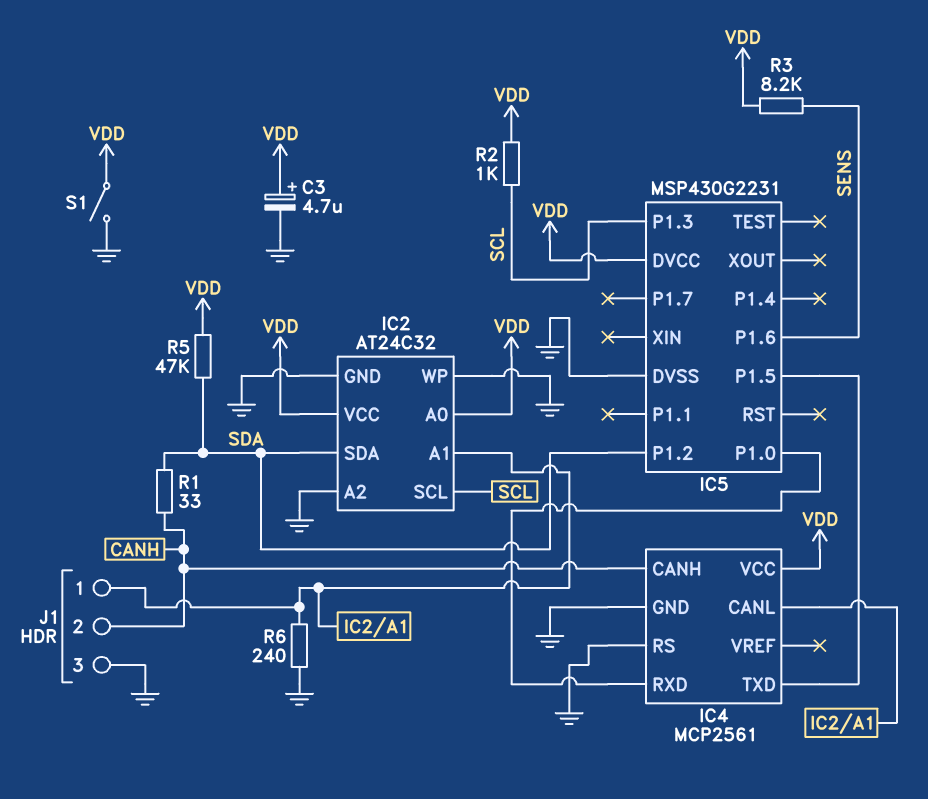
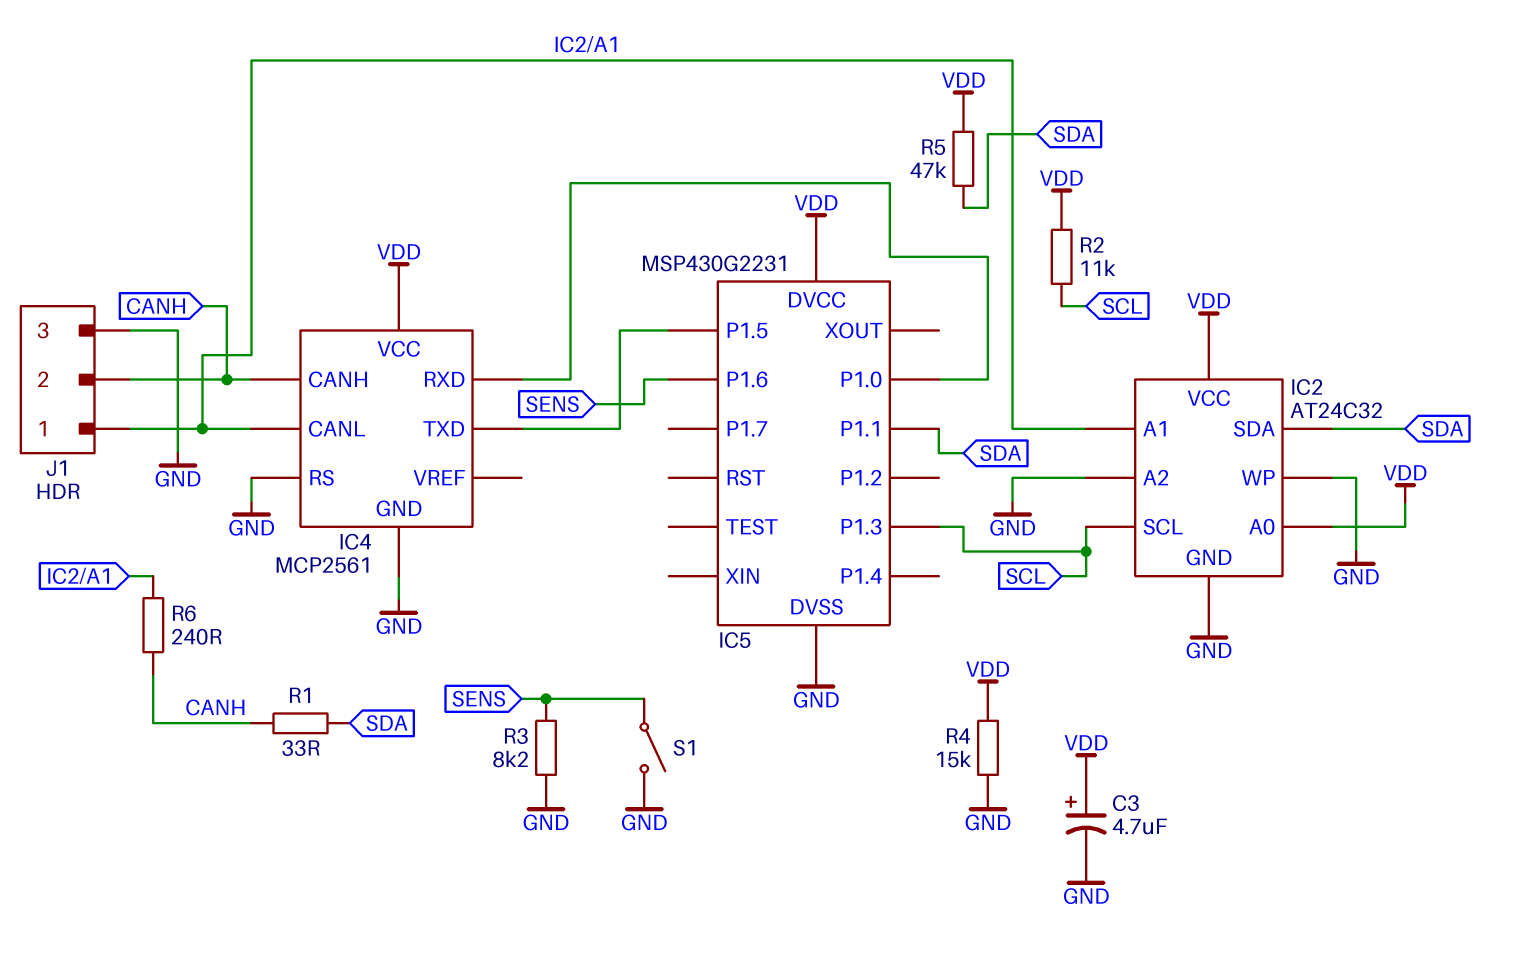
IC5 pin P1.1: none -> SDA
IC5 pin P1.2: SDA -> none
R2: 1k (SCL, VDD) -> 11k (SCL, VDD)
R3: 8.2k (SENS, VDD) -> 8.2k (GND, SENS)
R4: none -> 15k (GND, VDD)
R6: 240 (GND, IC2/A1) -> 240 (CANH, IC2/A1)
S1: switch (GND, VDD) -> switch (GND, SENS)

